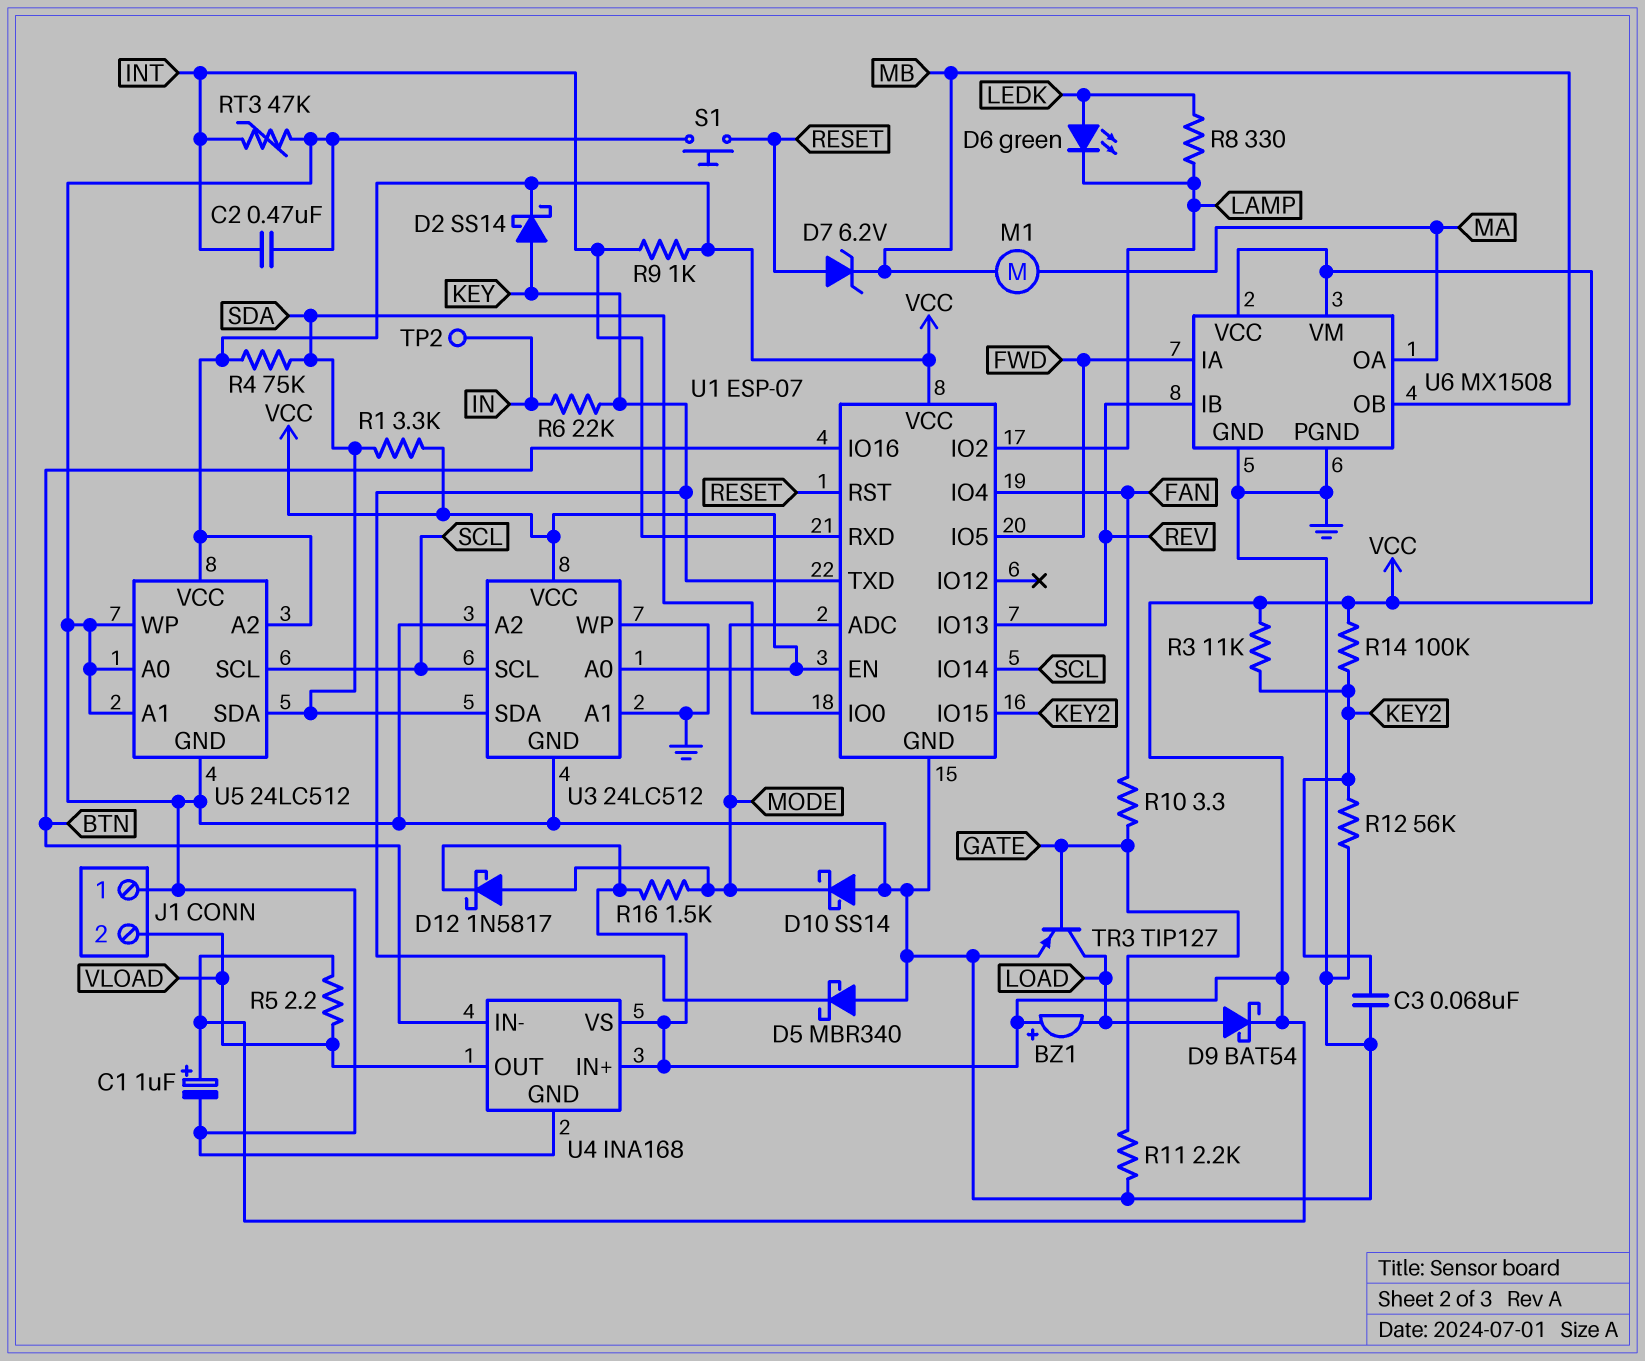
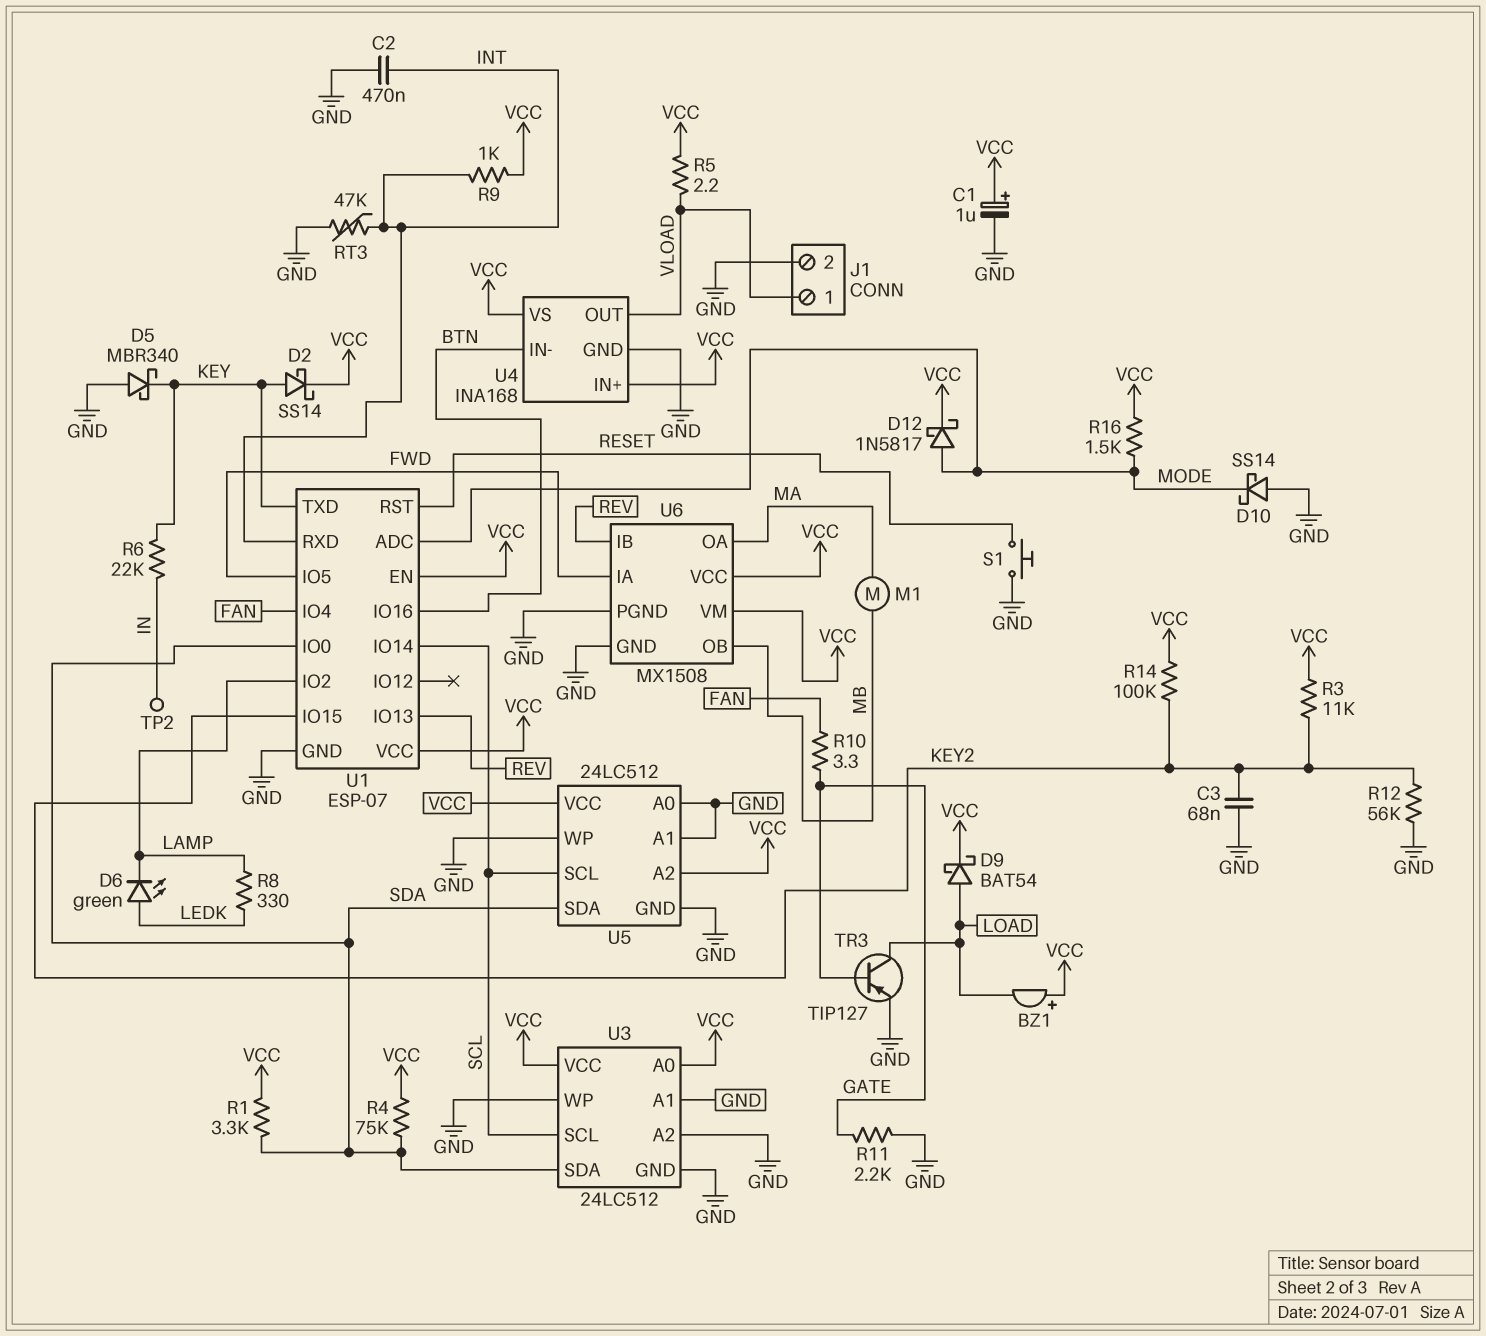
D7: zener 6.2V (A RESET, K MB) -> none
J1 pin 1: GND -> VLOAD
J1 pin 2: VLOAD -> GND

